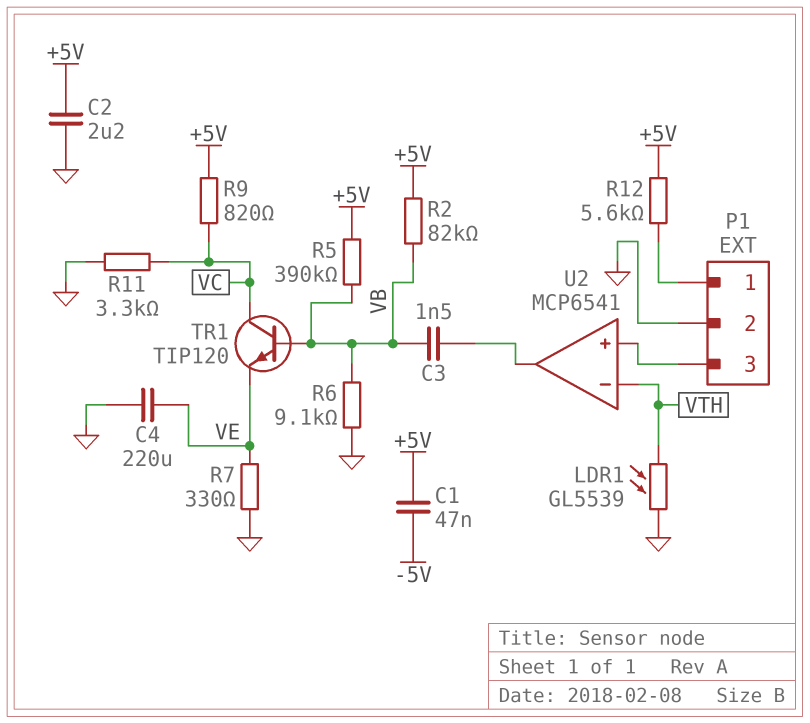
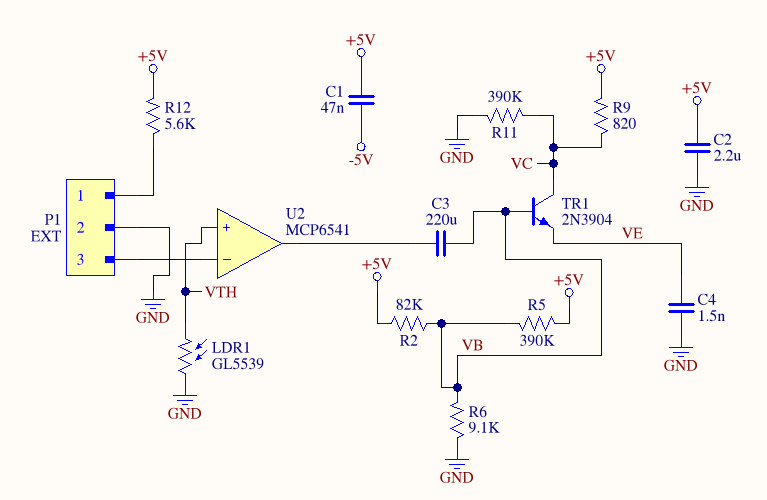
C3: 1.5nF (U2/out, VB) -> 220uF (U2/out, VB)
C4: 220uF (GND, VE) -> 1.5nF (GND, VE)
R7: 330 (GND, VE) -> none
R11: 3.3k (GND, VC) -> 390k (GND, VC)
TR1: NPN TIP120 (B VB, C VC, E VE) -> NPN 2N3904 (B VB, C VC, E VE)
U2 pin in+: P1/3 -> VTH
U2 pin in-: VTH -> P1/3

